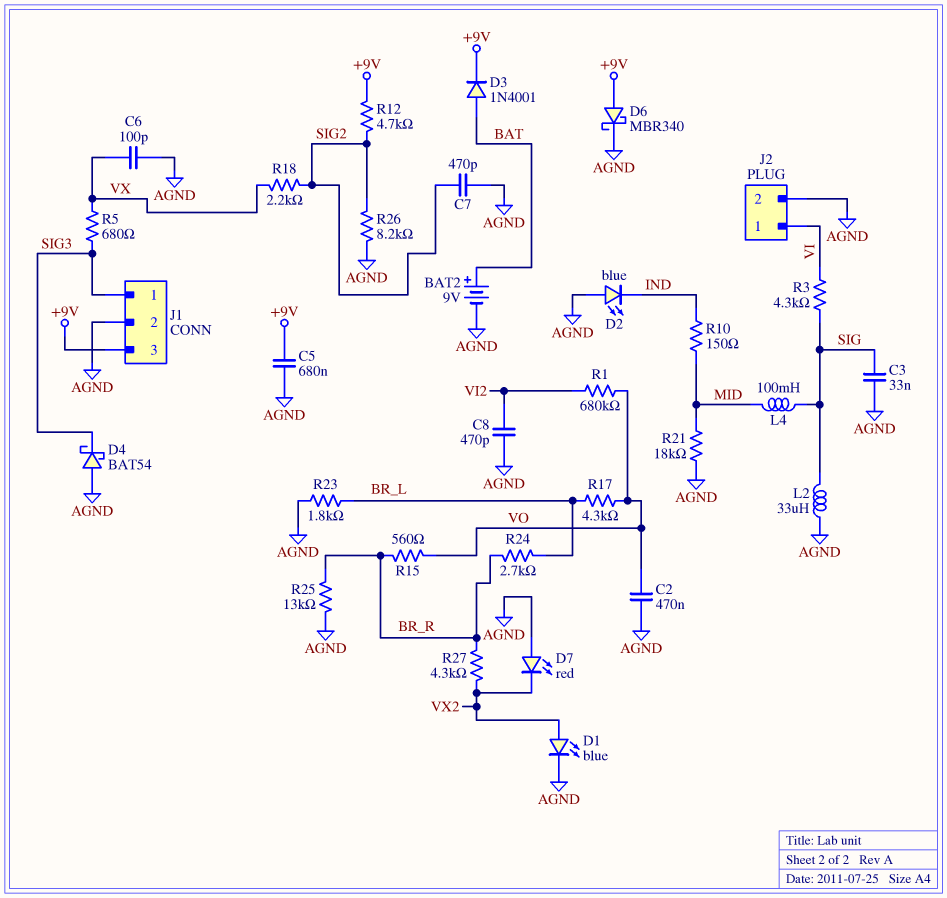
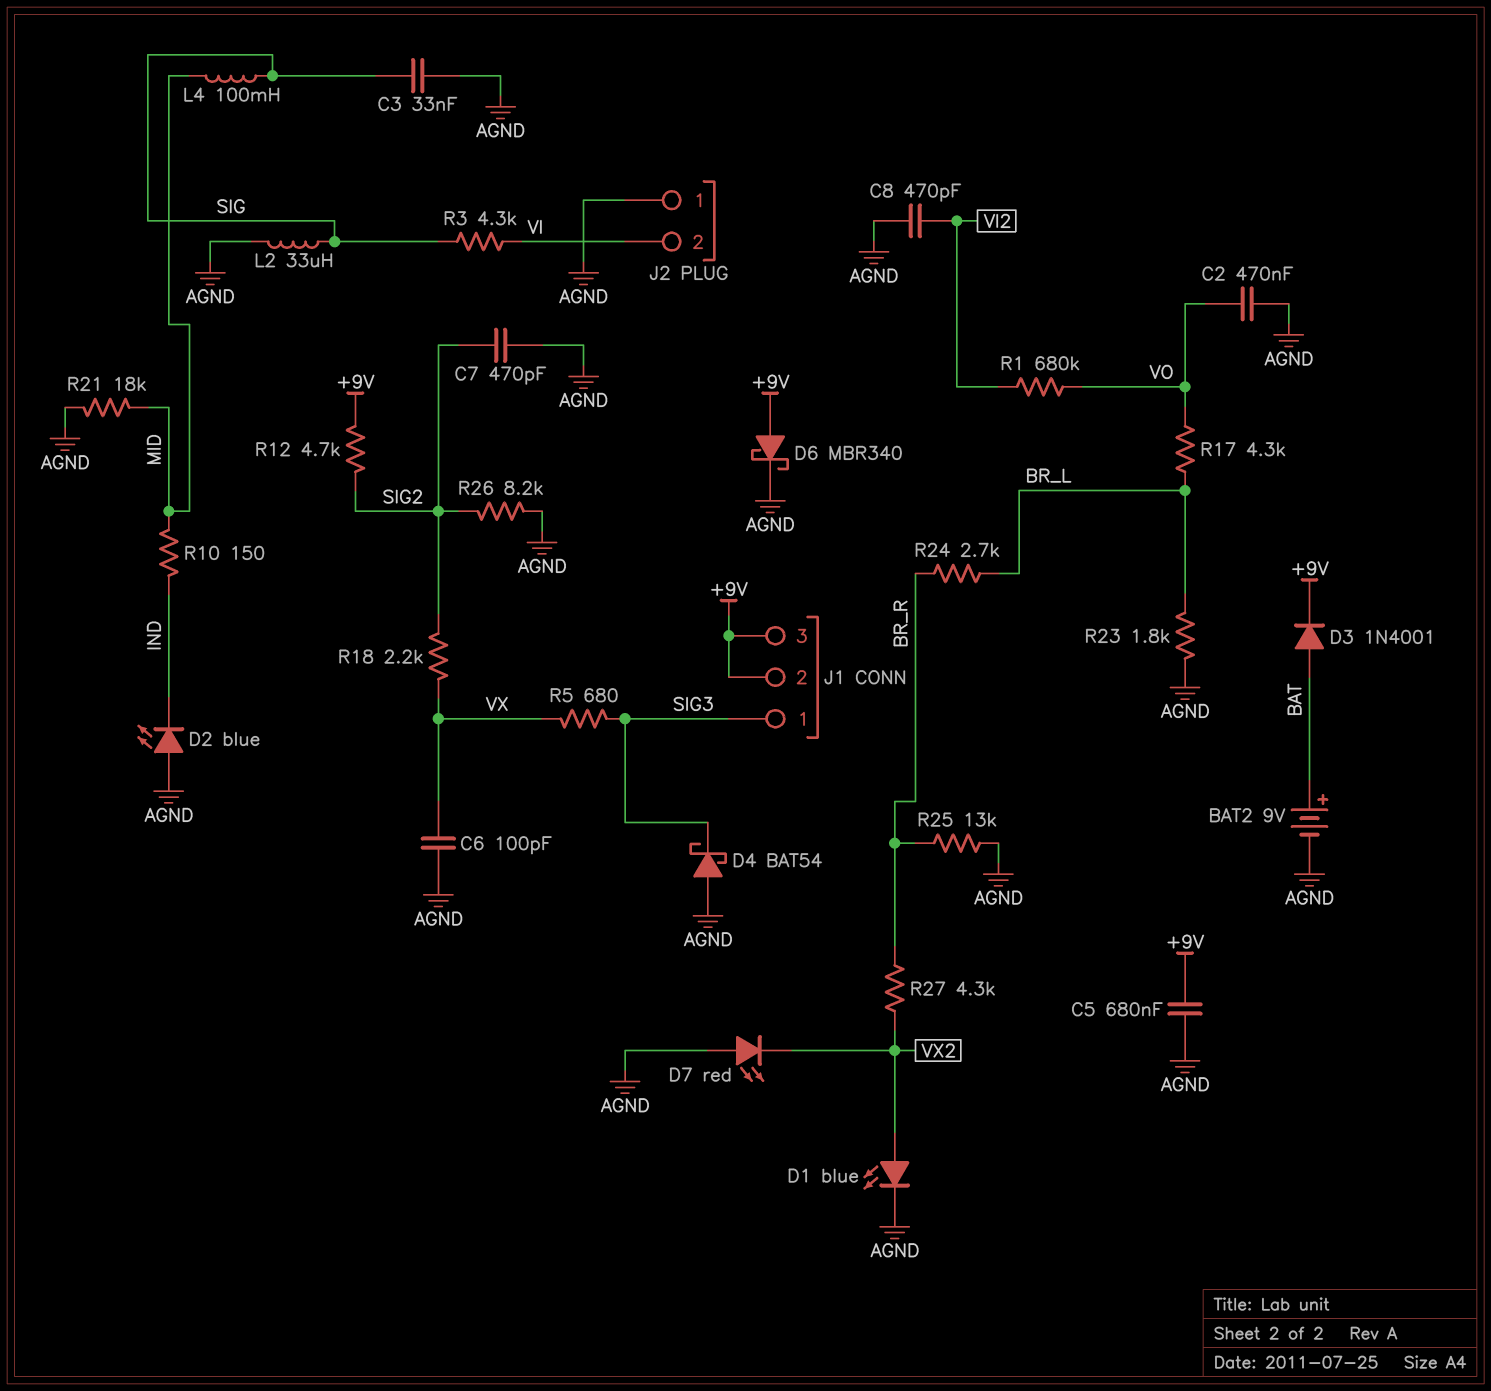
J1 pin 2: AGND -> +9V
J2 pin 1: VI -> AGND
J2 pin 2: AGND -> VI
R15: 560 (BR_R, VO) -> none

